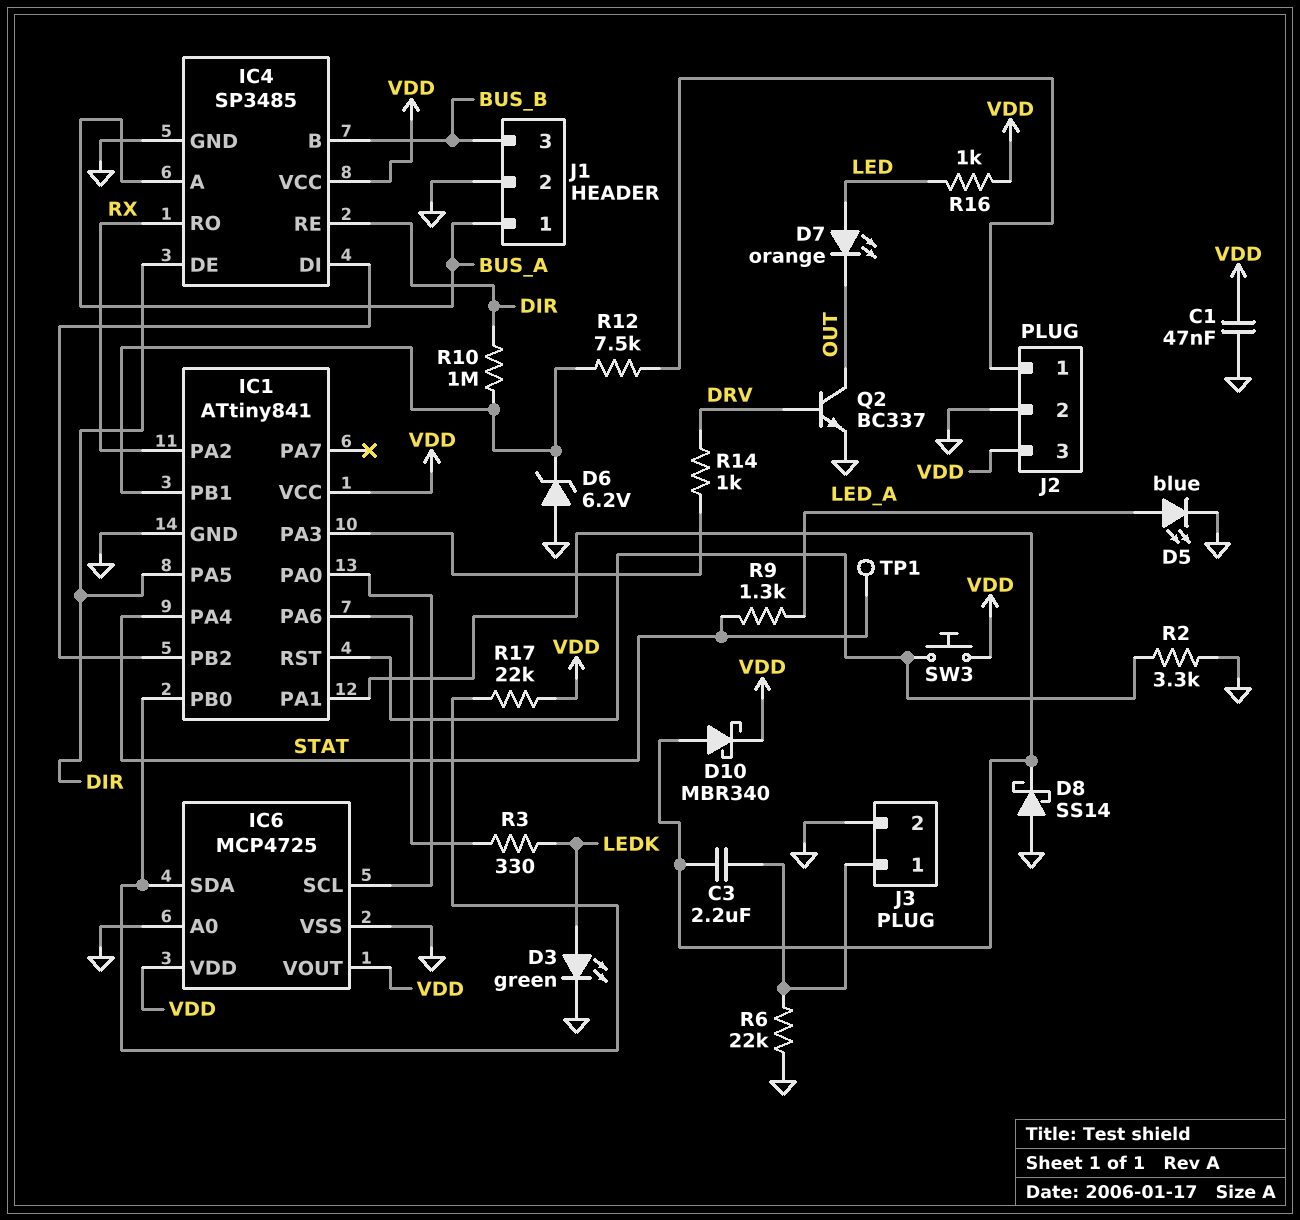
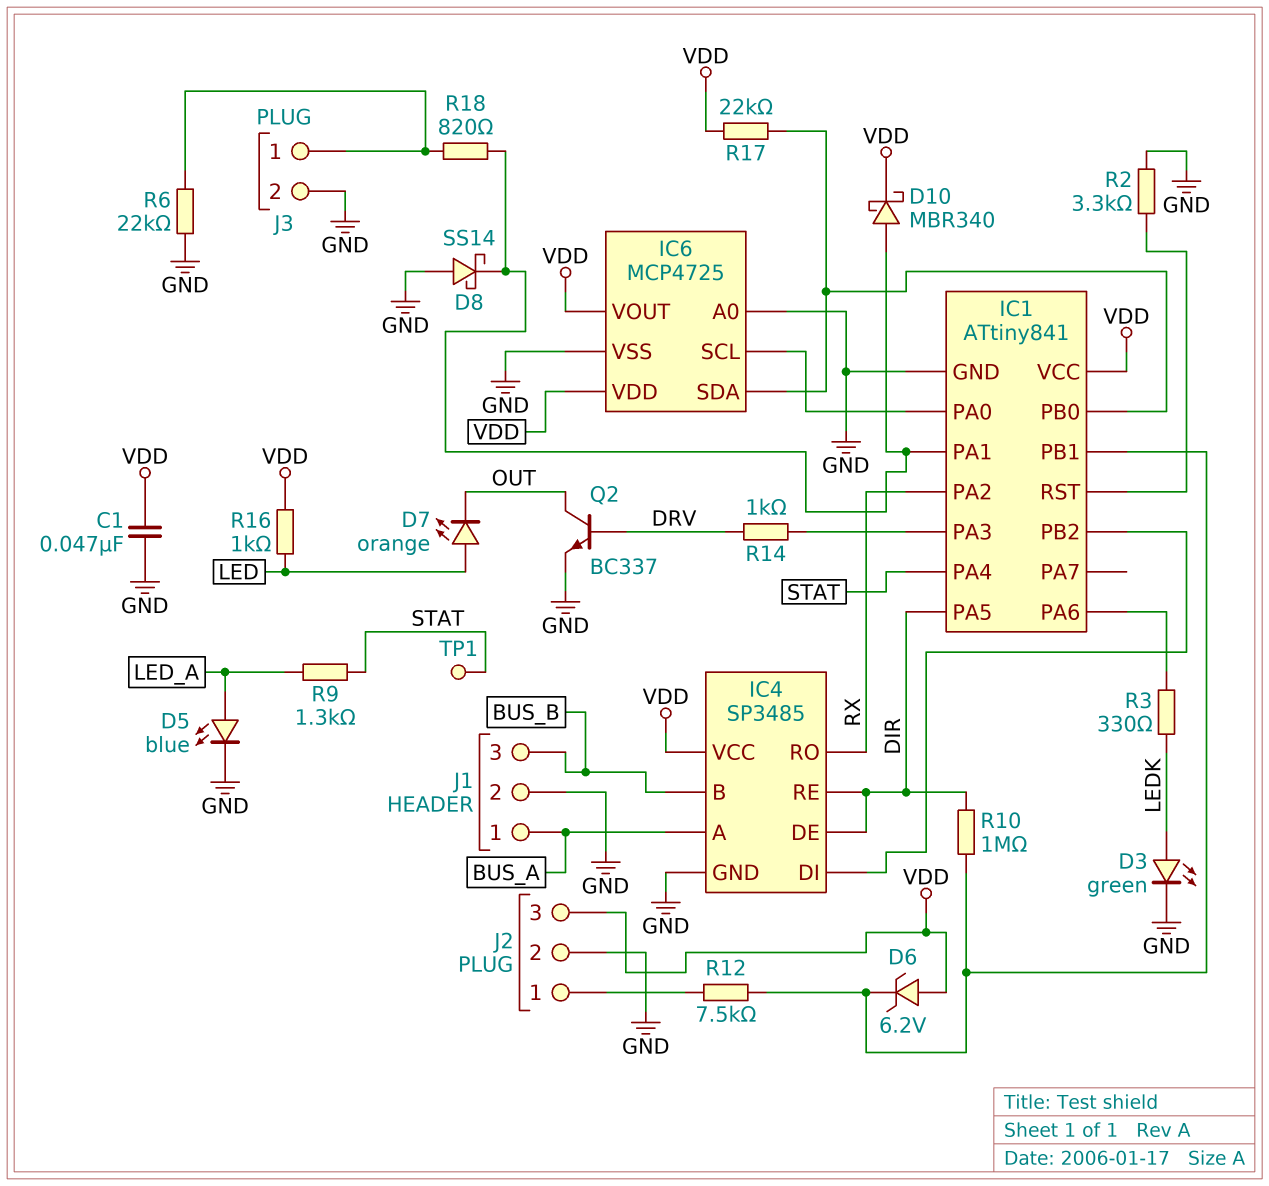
C3: 2.2uF (IC1/PA1, J3/1) -> none
D6: zener 6.2V (A GND, K IC1/PB1) -> zener 6.2V (A VDD, K IC1/PB1)
R18: none -> 820 (IC1/PA1, J3/1)
SW3: button (IC1/RST, VDD) -> none

